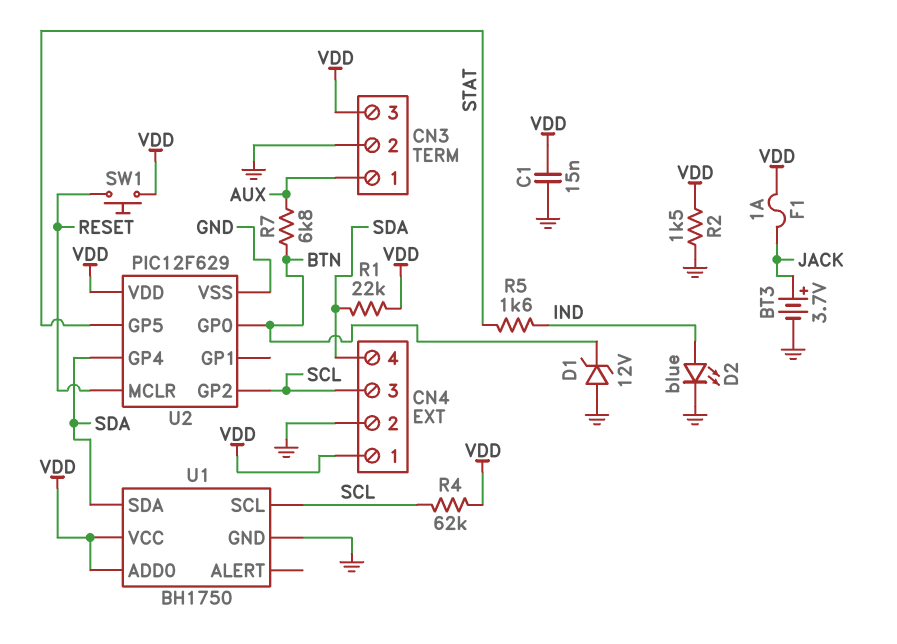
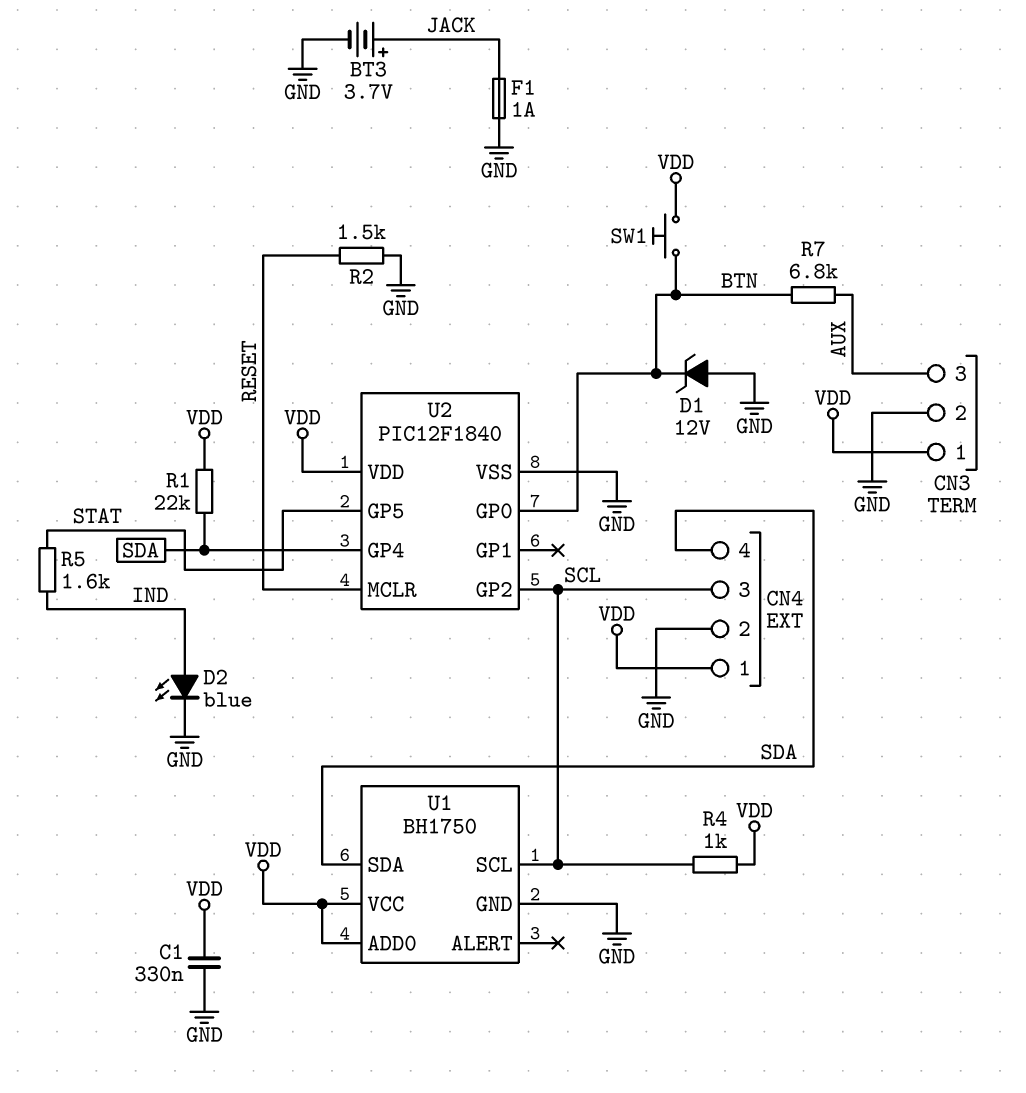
C1: 15nF (GND, VDD) -> 330nF (GND, VDD)
CN3 pin 1: AUX -> VDD
CN3 pin 3: VDD -> AUX
F1: 1A (JACK, VDD) -> 1A (GND, JACK)
R2: 1.5k (GND, VDD) -> 1.5k (GND, RESET)
R4: 62k (SCL, VDD) -> 1k (SCL, VDD)
SW1: button (RESET, VDD) -> button (BTN, VDD)
U2: PIC12F629 -> PIC12F1840

